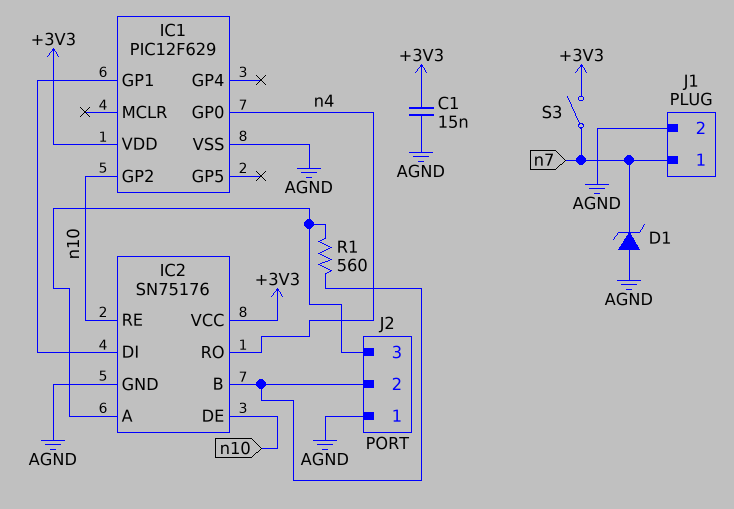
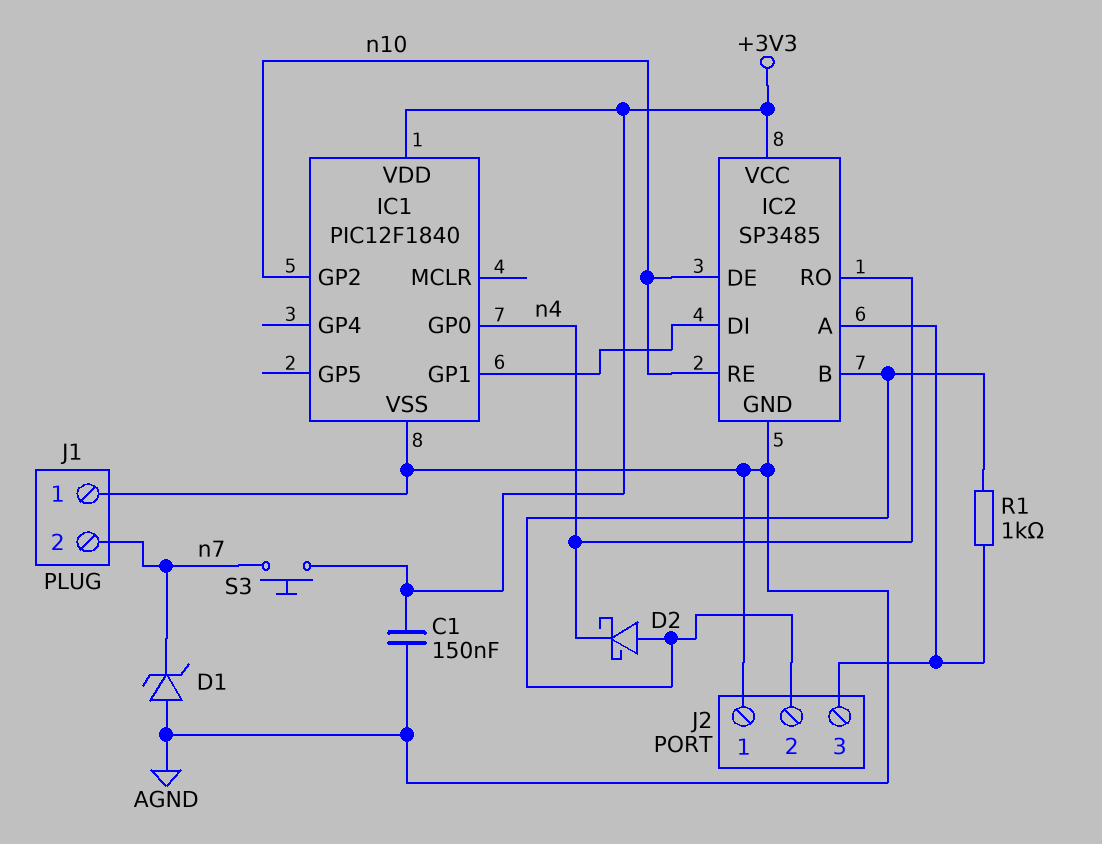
C1: 15nF (+3V3, AGND) -> 150nF (+3V3, AGND)
D2: none -> schottky (A IC2/B, K n4)
IC1: PIC12F629 -> PIC12F1840
IC2: SN75176 -> SP3485
J1 pin 1: n7 -> AGND
J1 pin 2: AGND -> n7
R1: 560 (IC2/A, IC2/B) -> 1k (IC2/A, IC2/B)
S3: switch (+3V3, n7) -> button (+3V3, n7)

